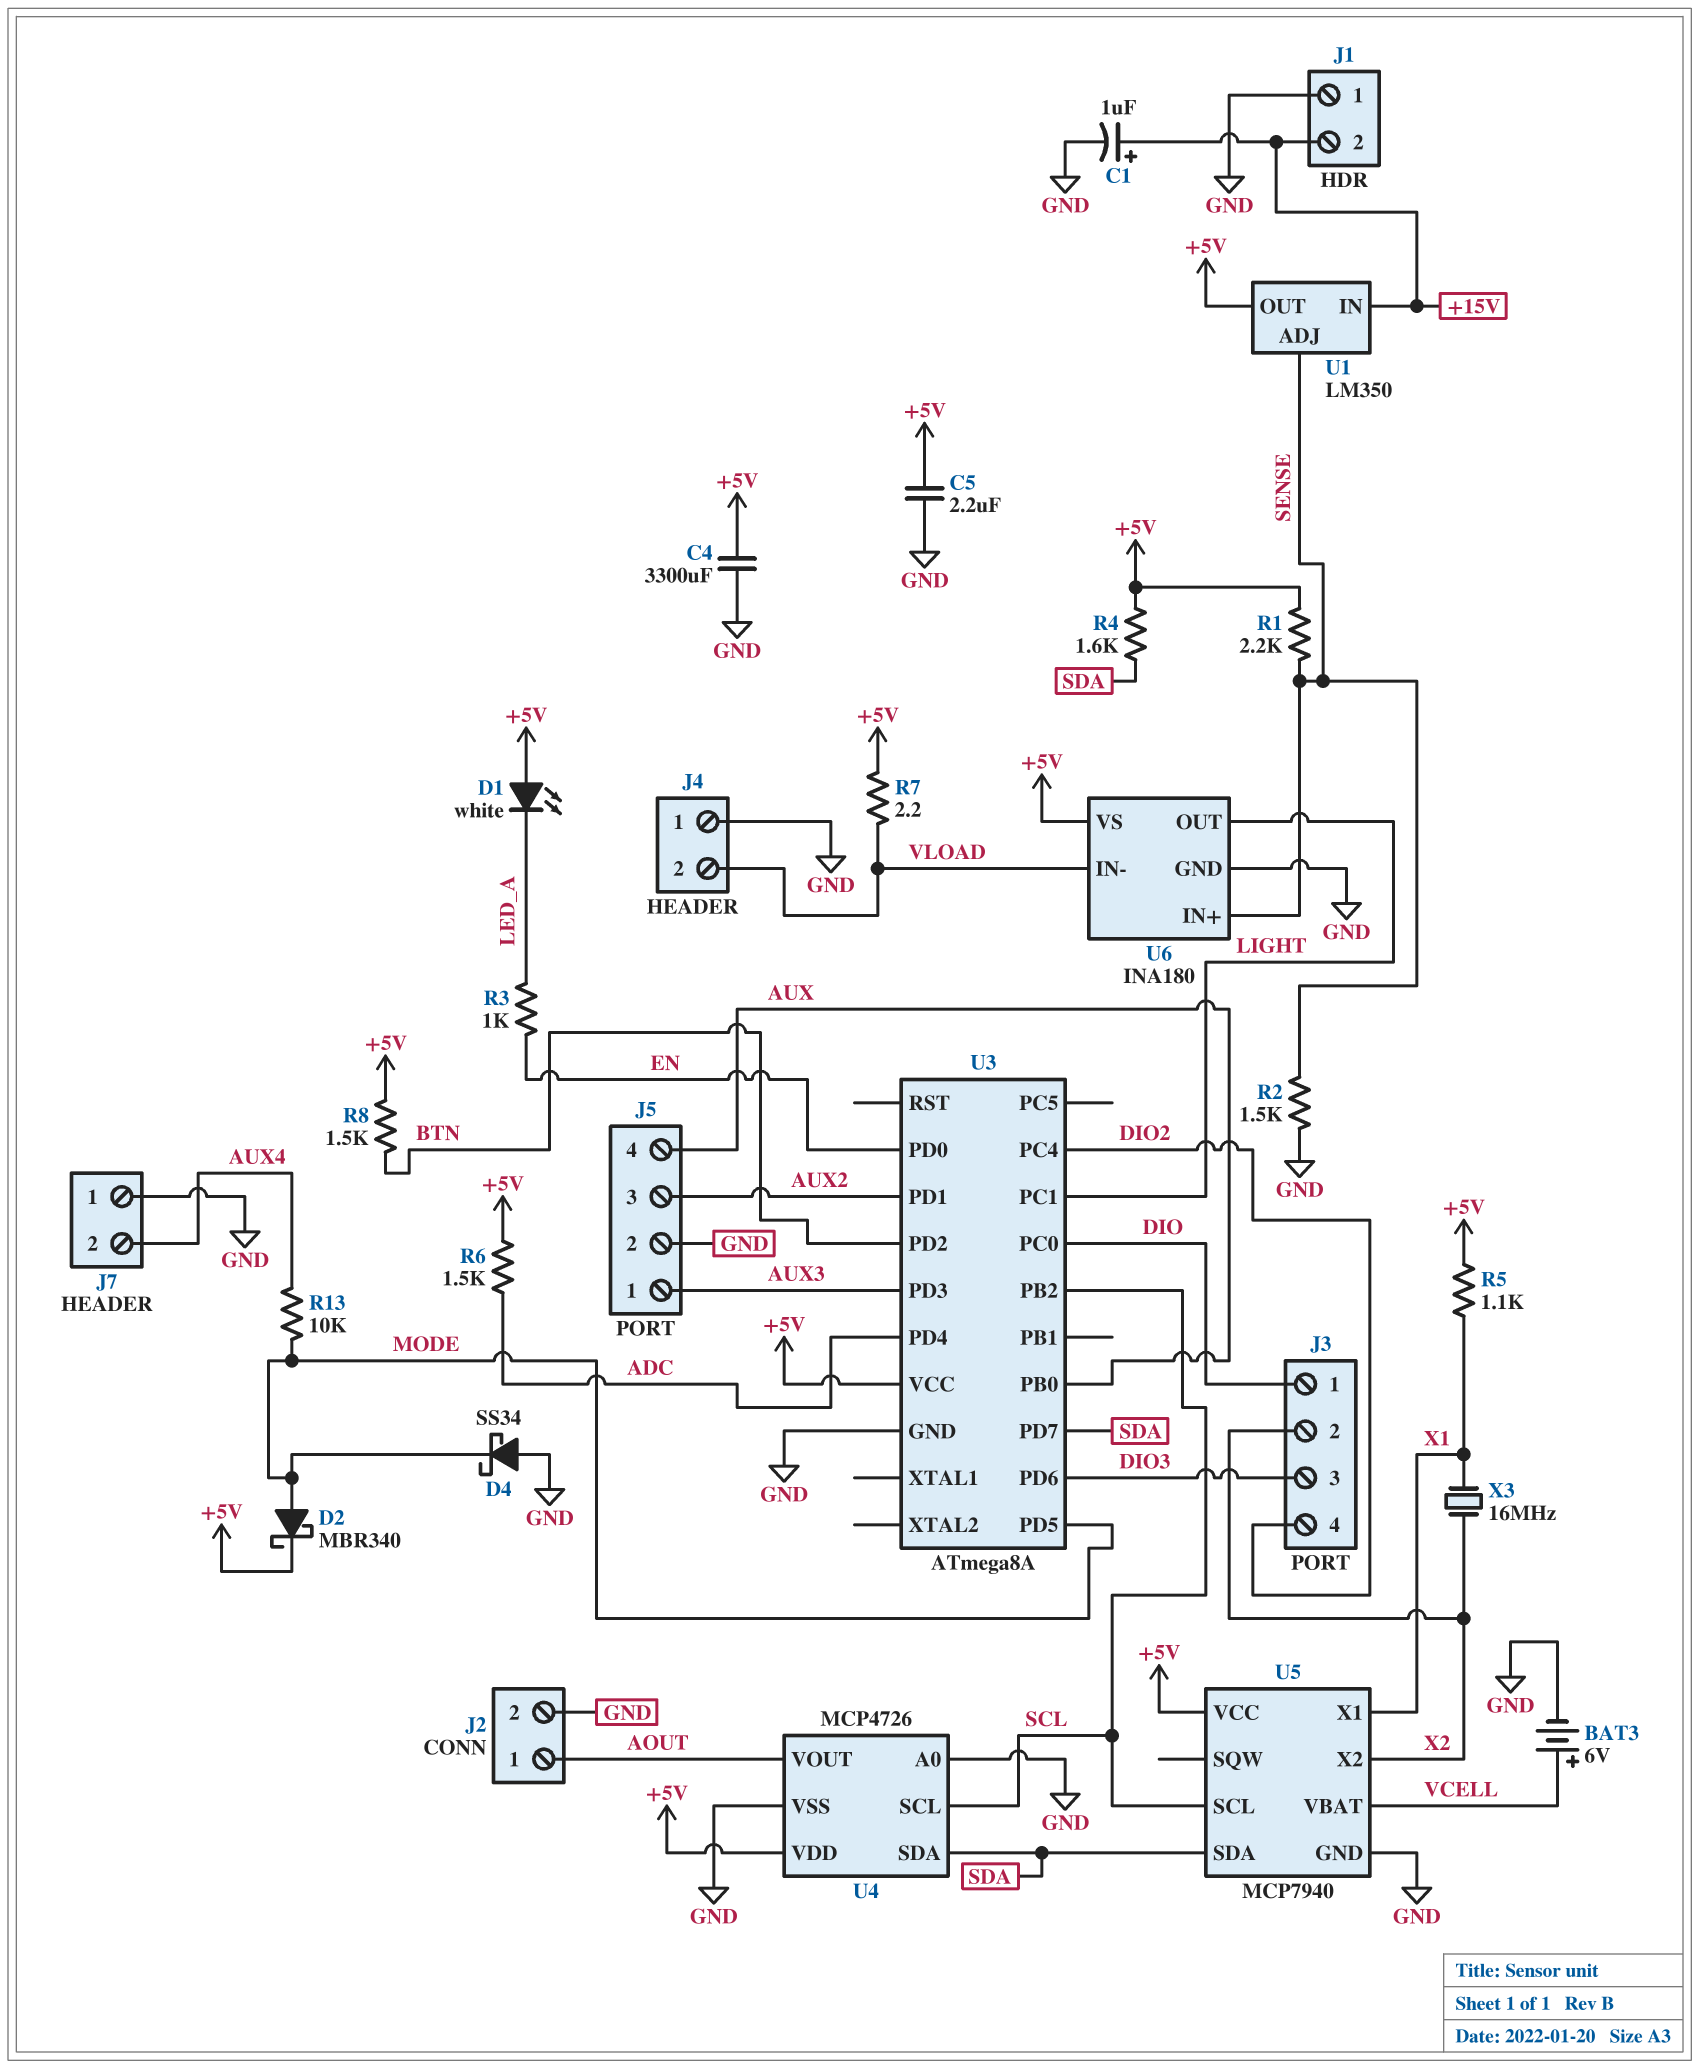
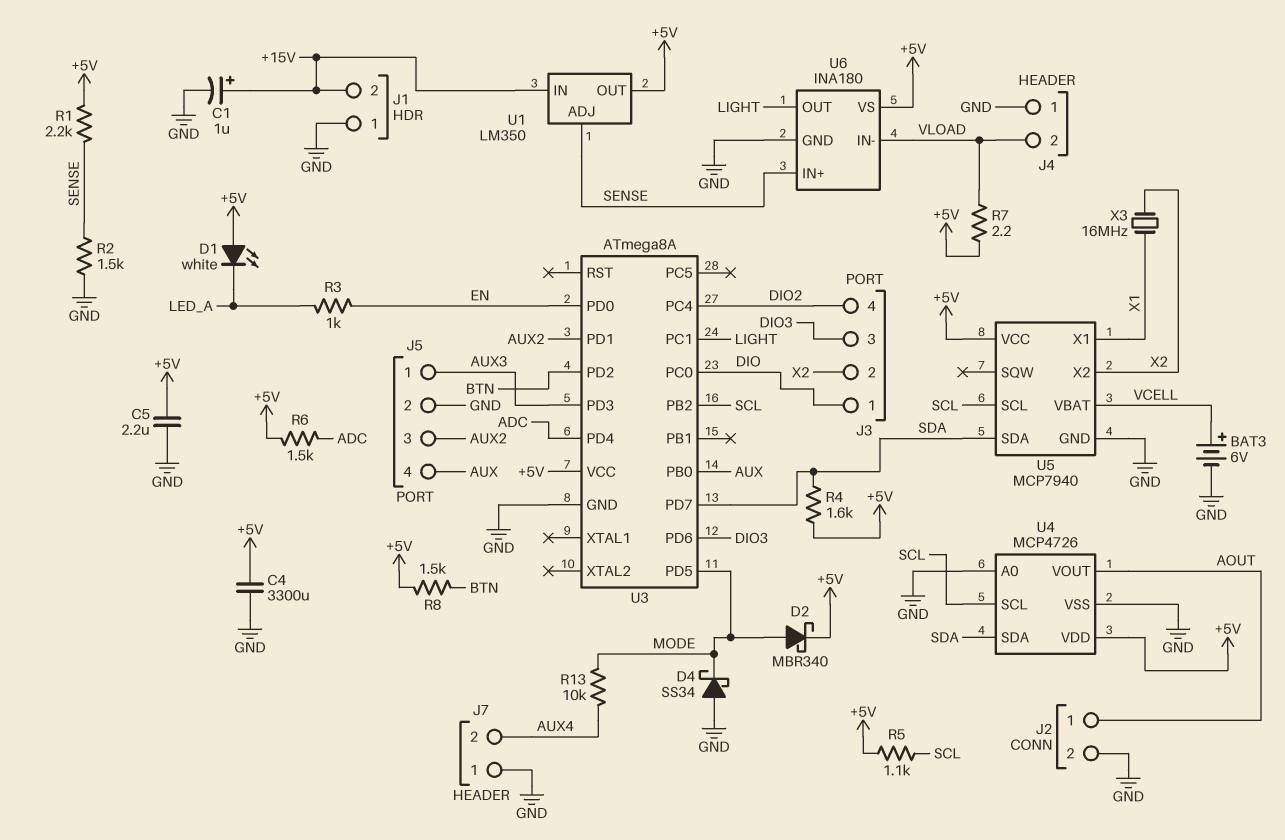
R5: 1.1k (+5V, X1) -> 1.1k (+5V, SCL)

